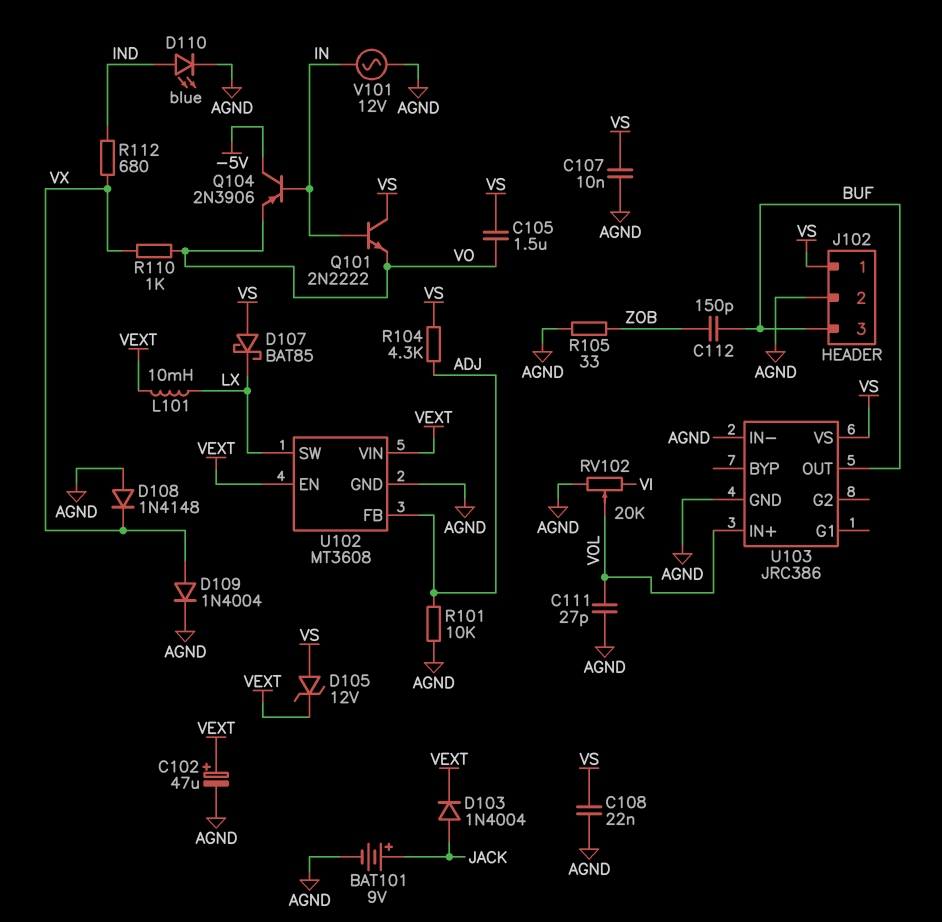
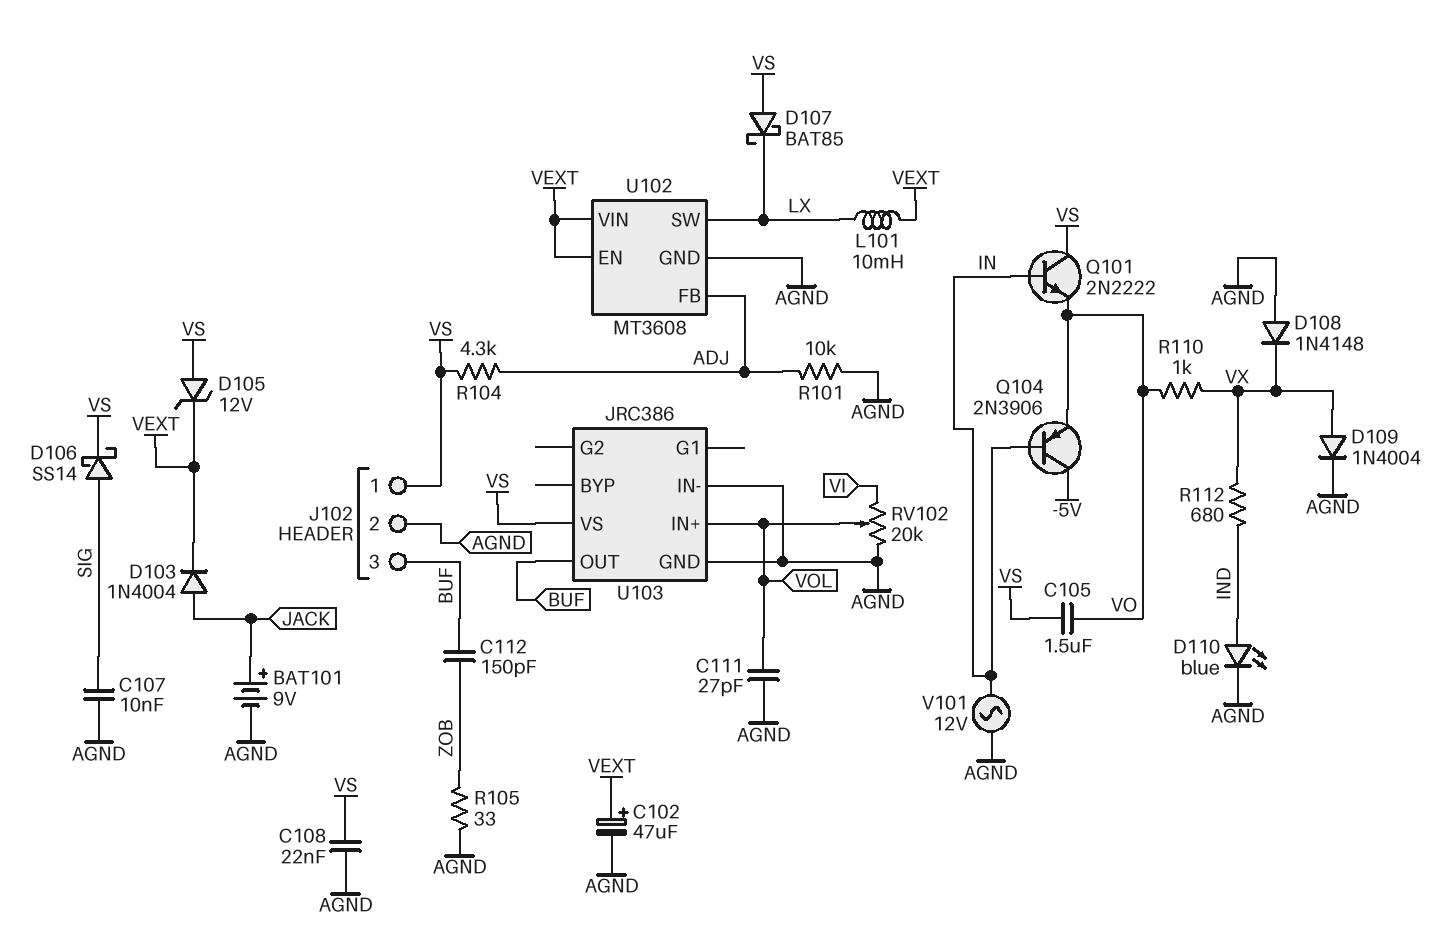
C107: 10nF (AGND, VS) -> 10nF (AGND, SIG)
D106: none -> schottky SS14 (A SIG, K VS)

